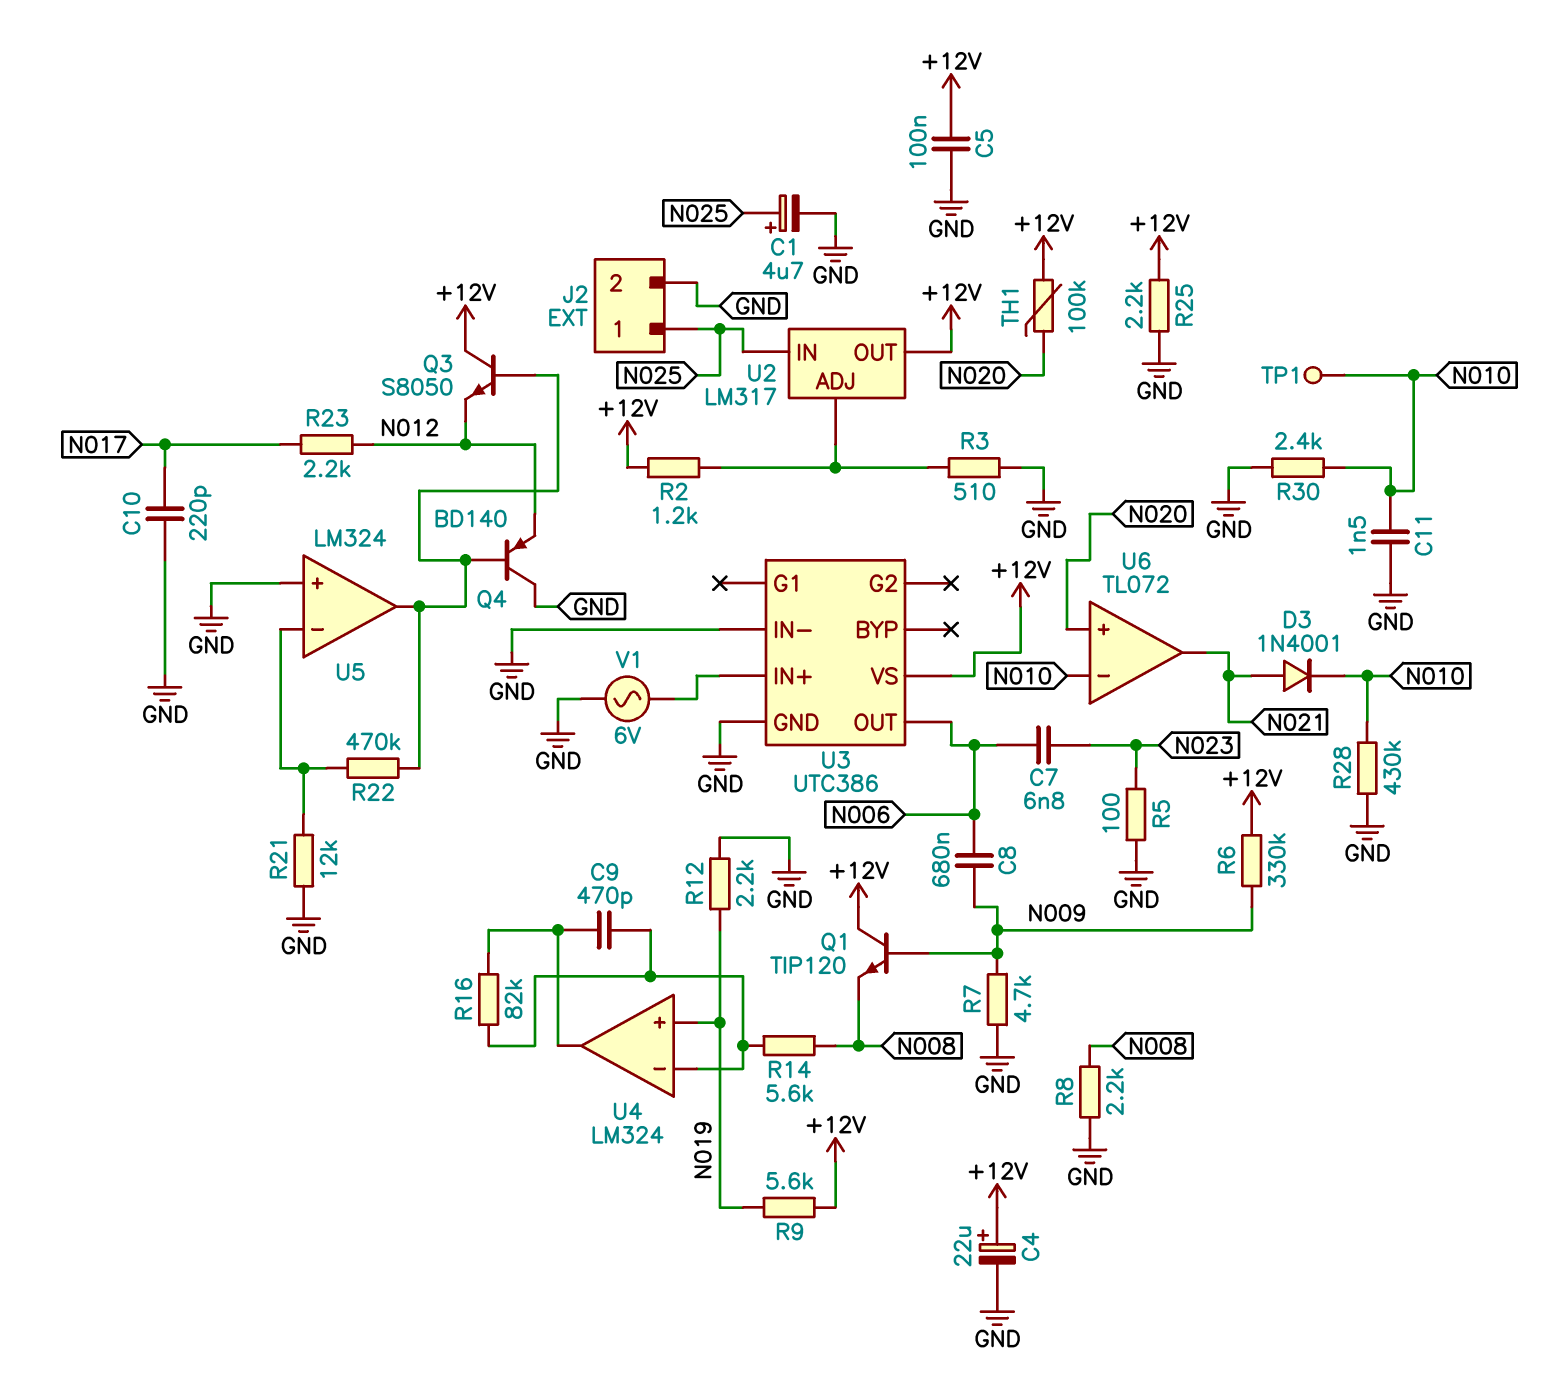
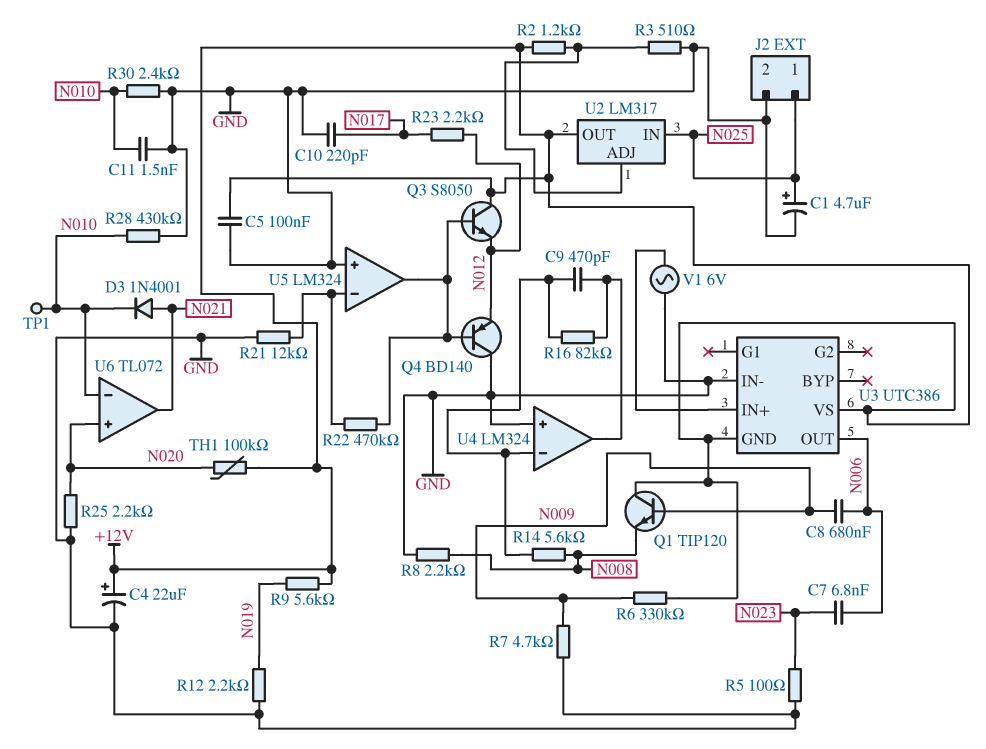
R25: 2.2k (+12V, GND) -> 2.2k (GND, N020)
U3 pin GND: GND -> +12V
U4 pin in+: N019 -> GND

